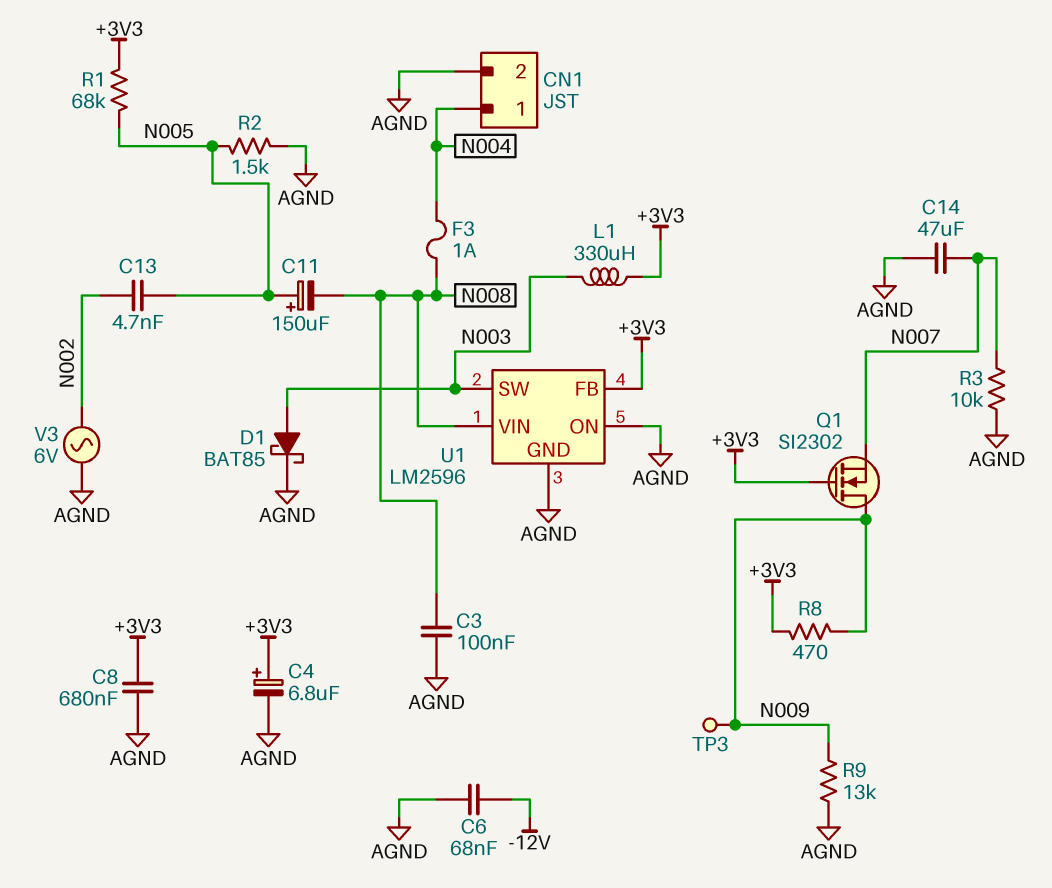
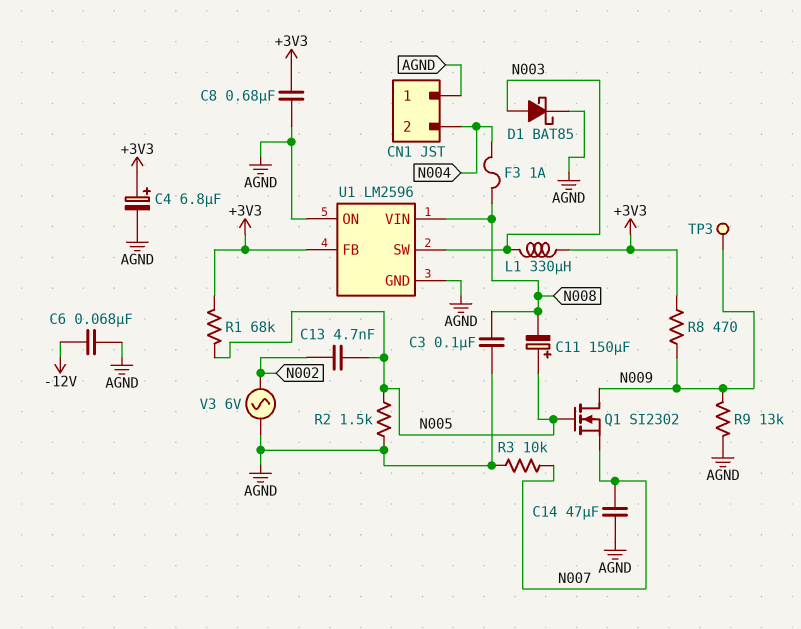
CN1 pin 1: N004 -> AGND
CN1 pin 2: AGND -> N004
Q1: NMOS SI2302 (G +3V3, D N009, S N007) -> NMOS SI2302 (G N005, D N009, S N007)

